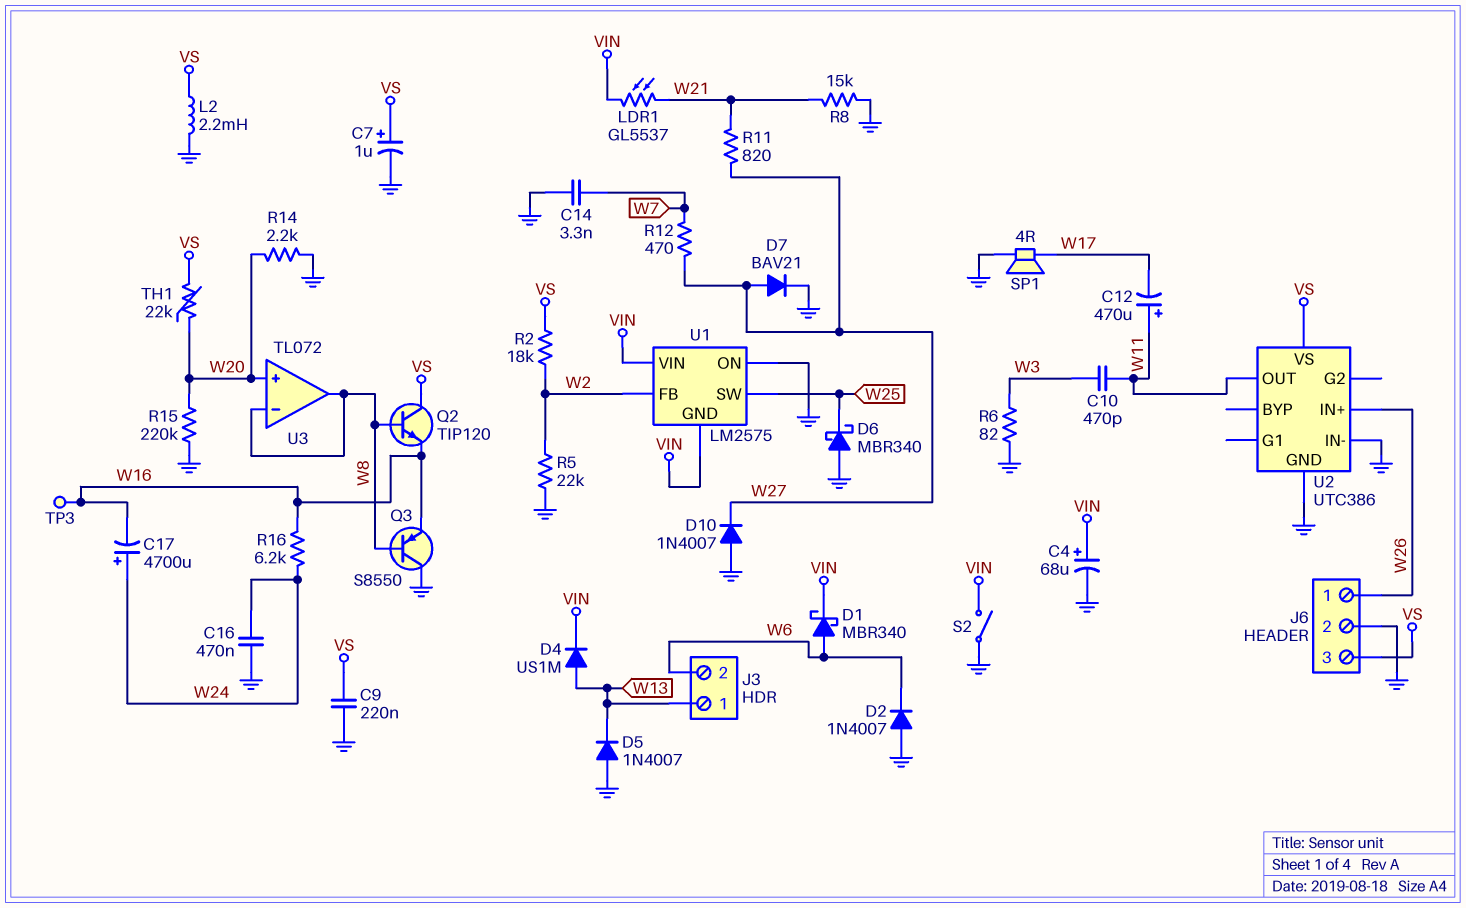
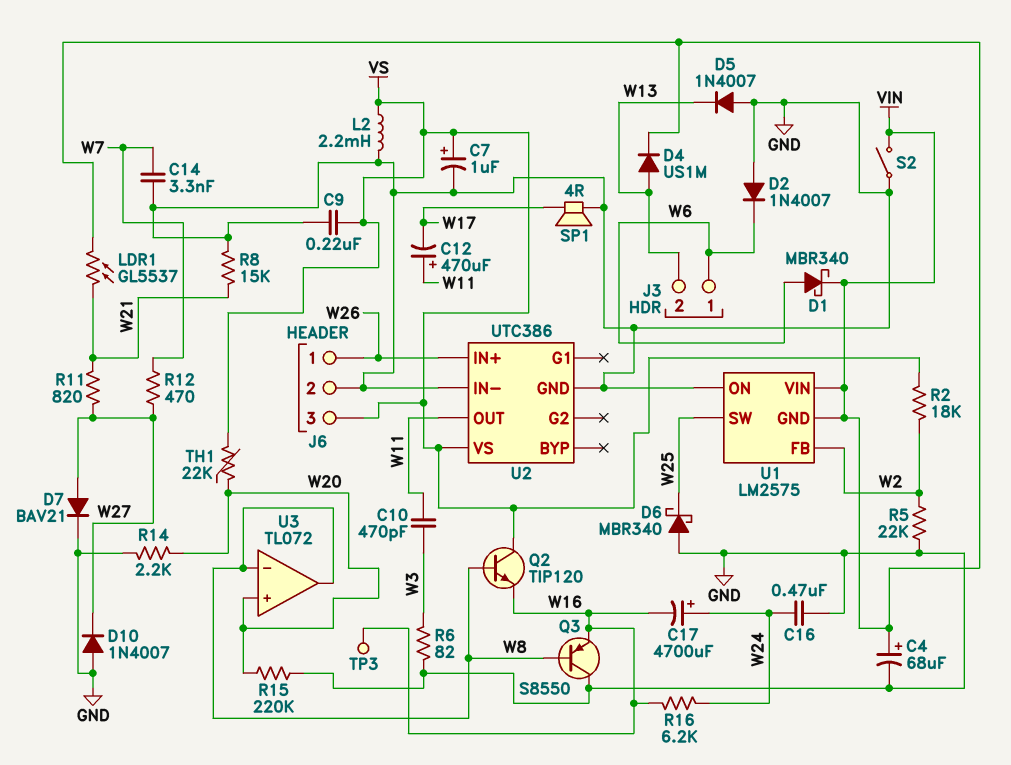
J3 pin 1: W13 -> W6
J3 pin 2: W6 -> W13

